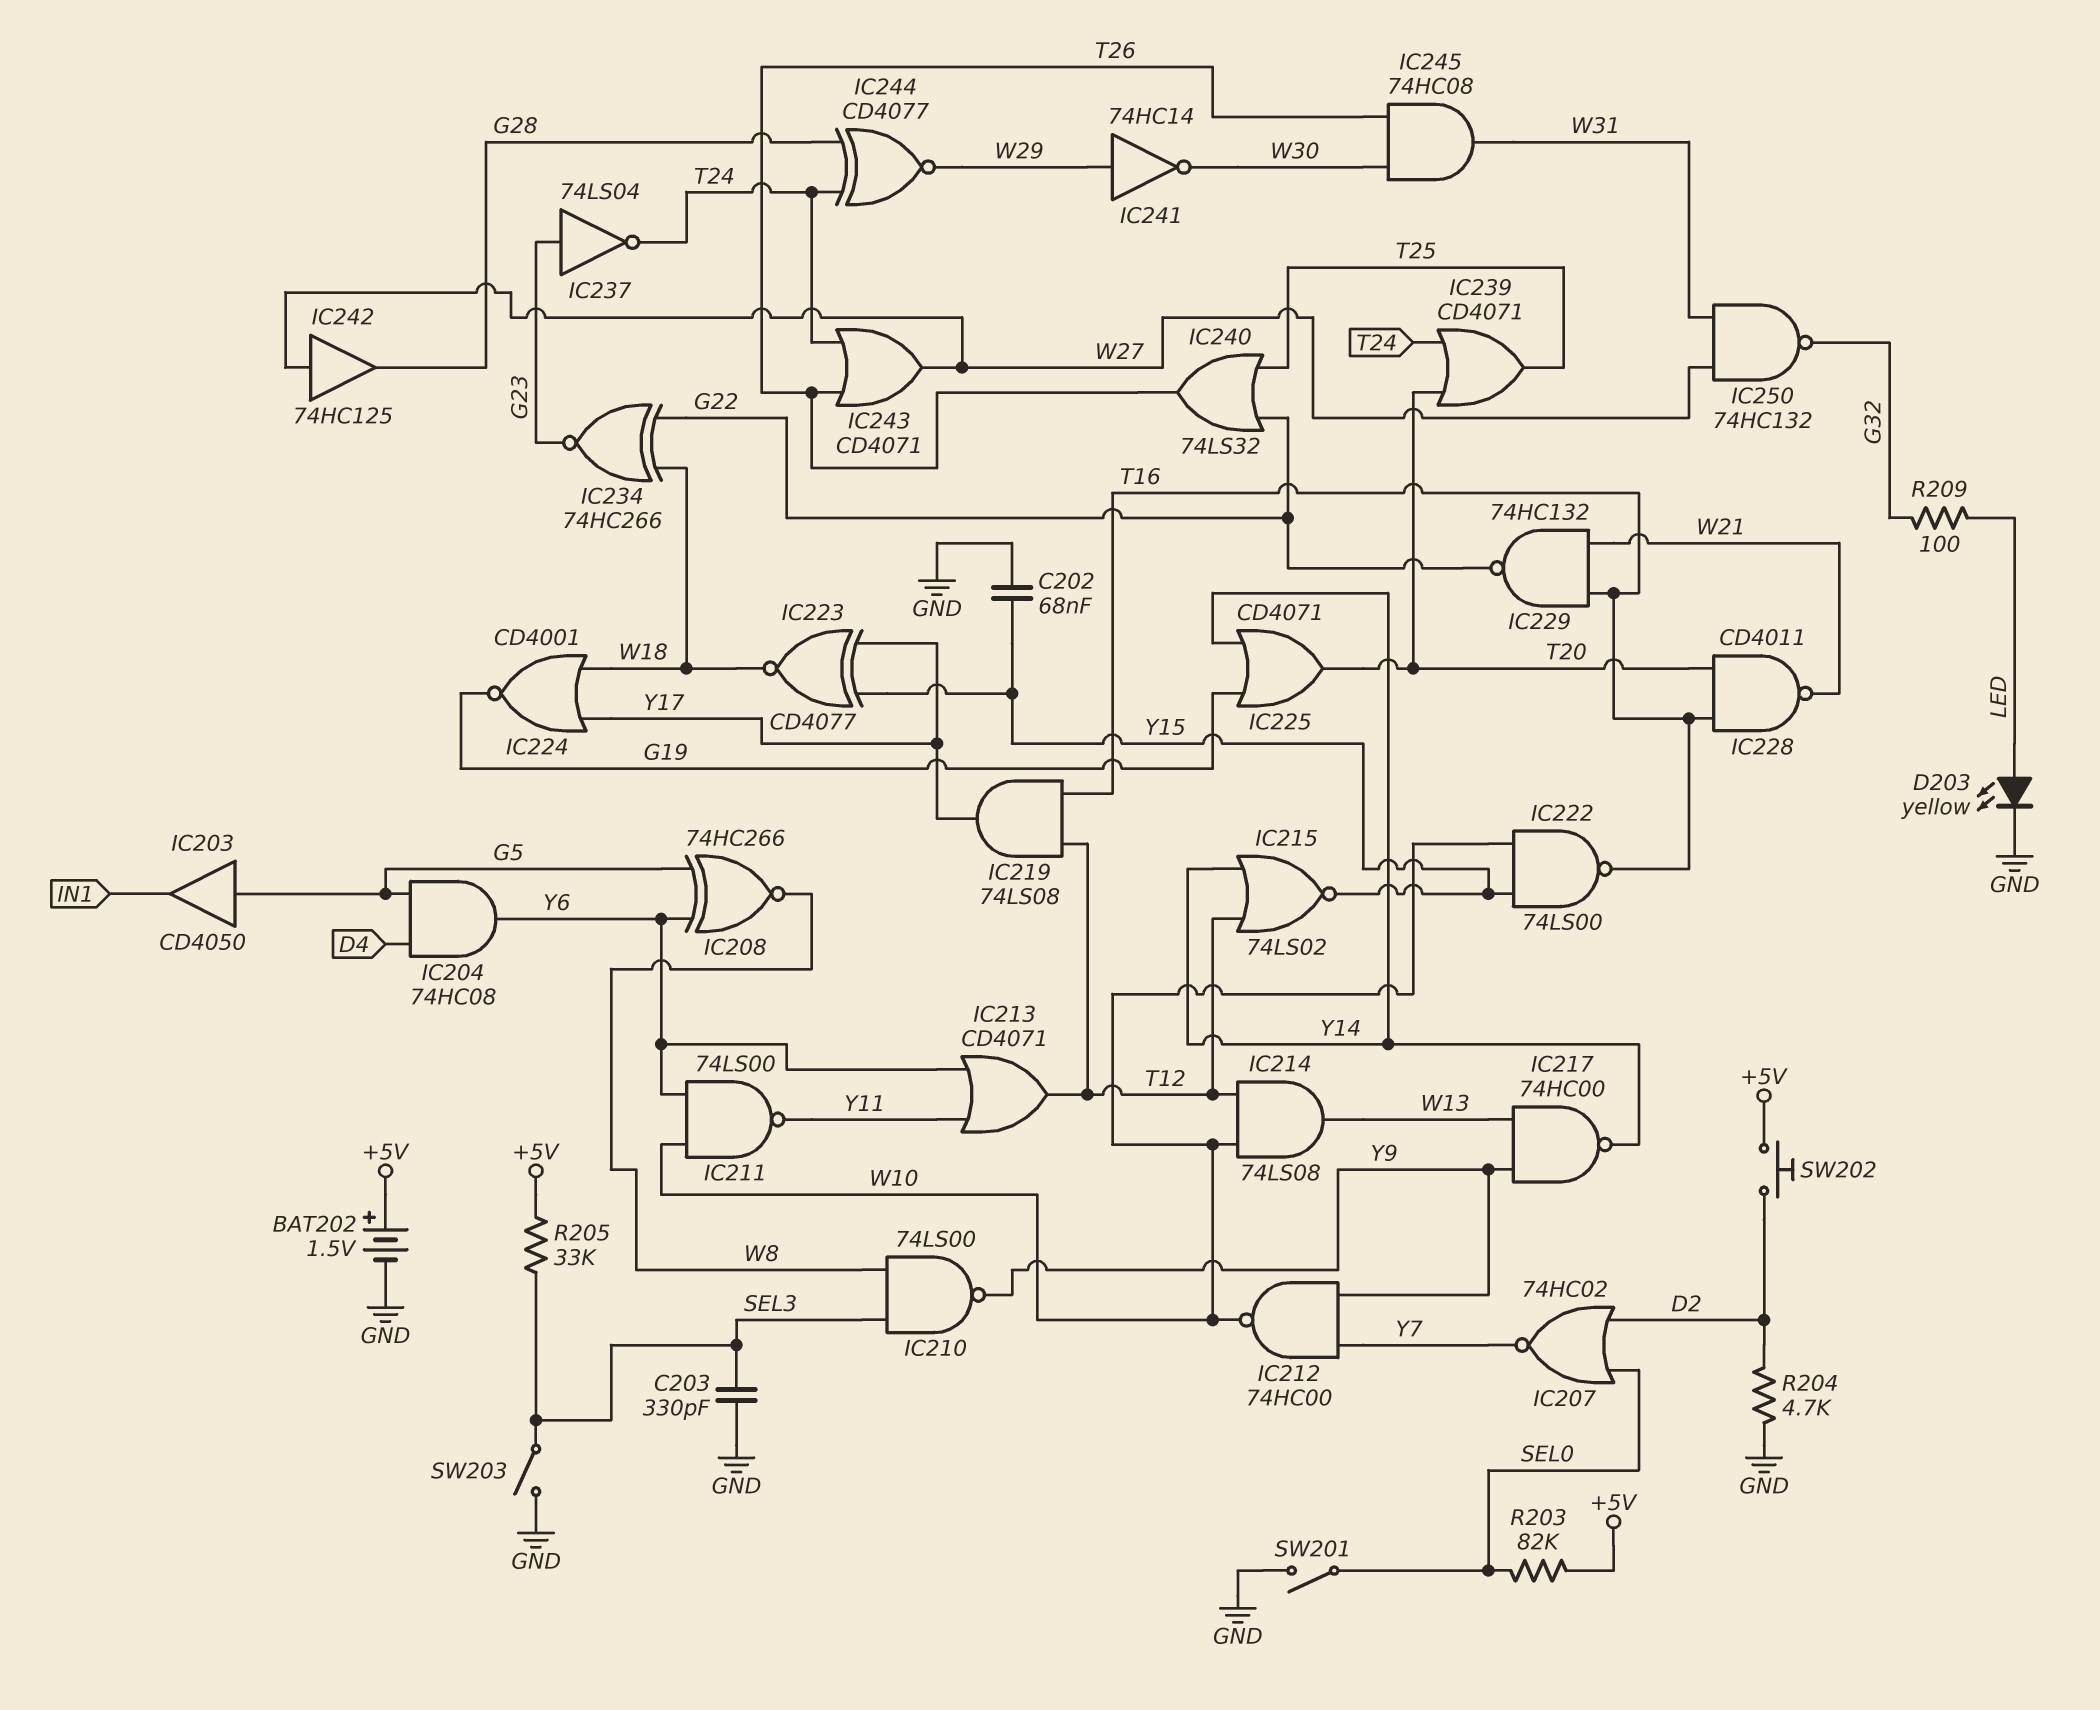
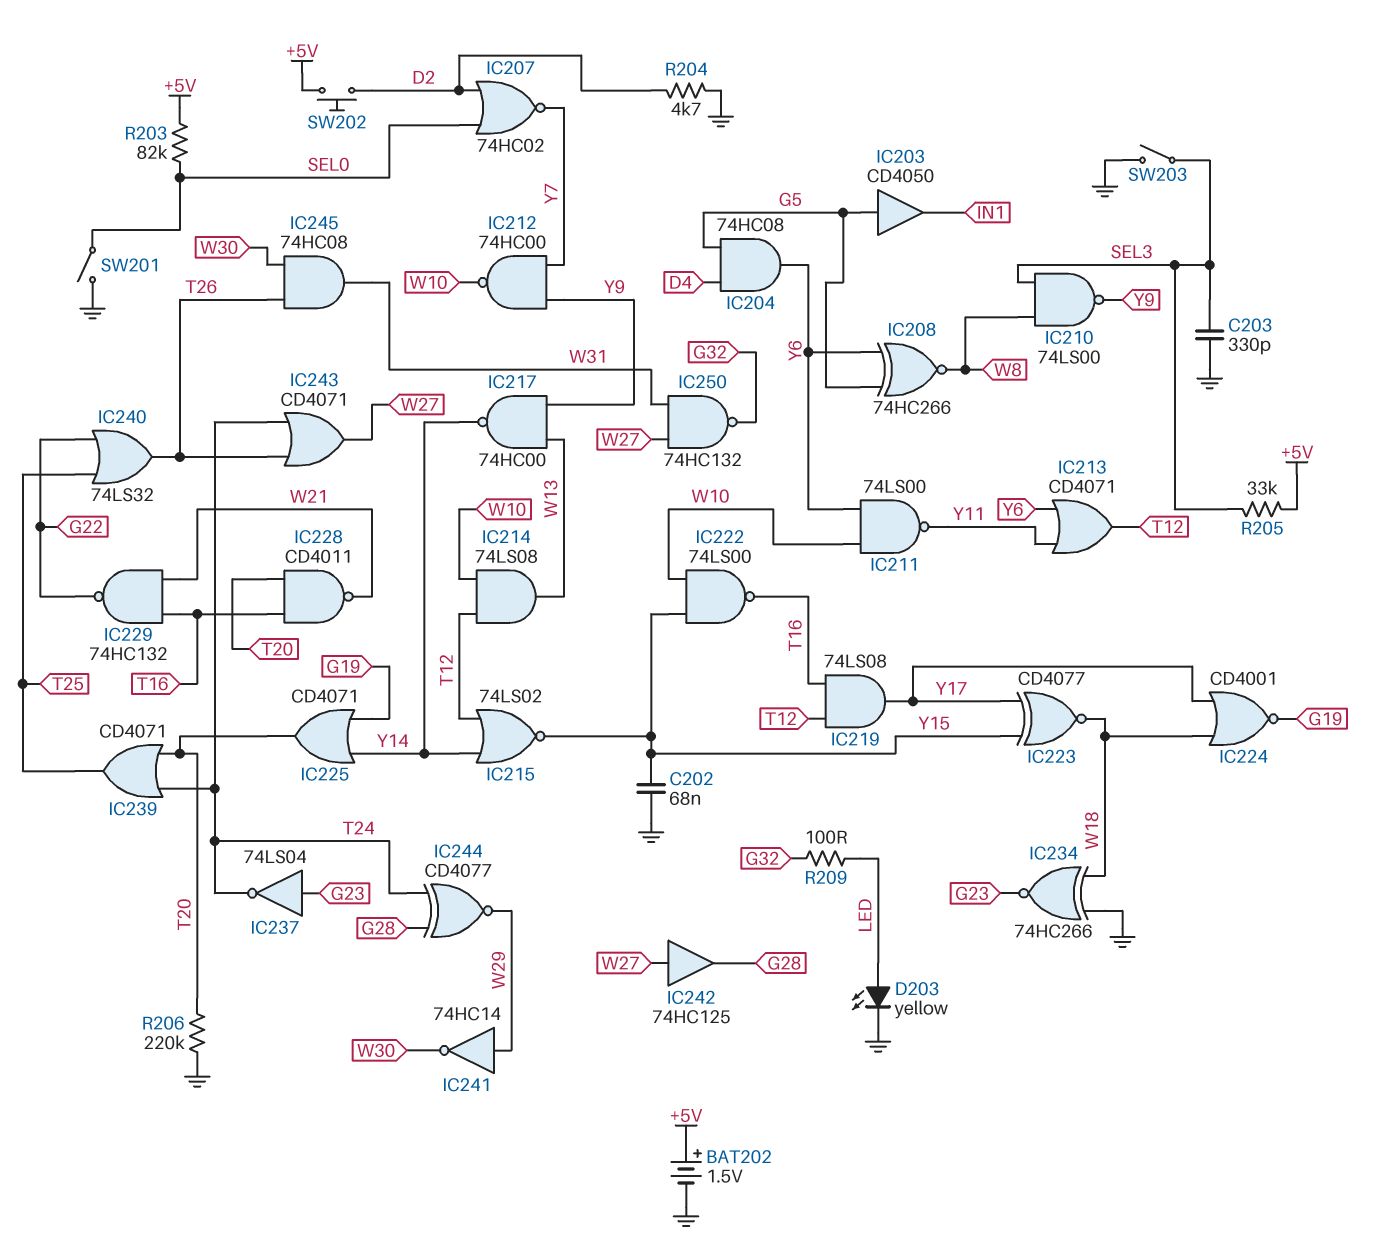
IC234: XNOR 74HC266 (in G22, in W18, out G23) -> XNOR 74HC266 (in GND, in W18, out G23)
R206: none -> 220k (GND, T20)

